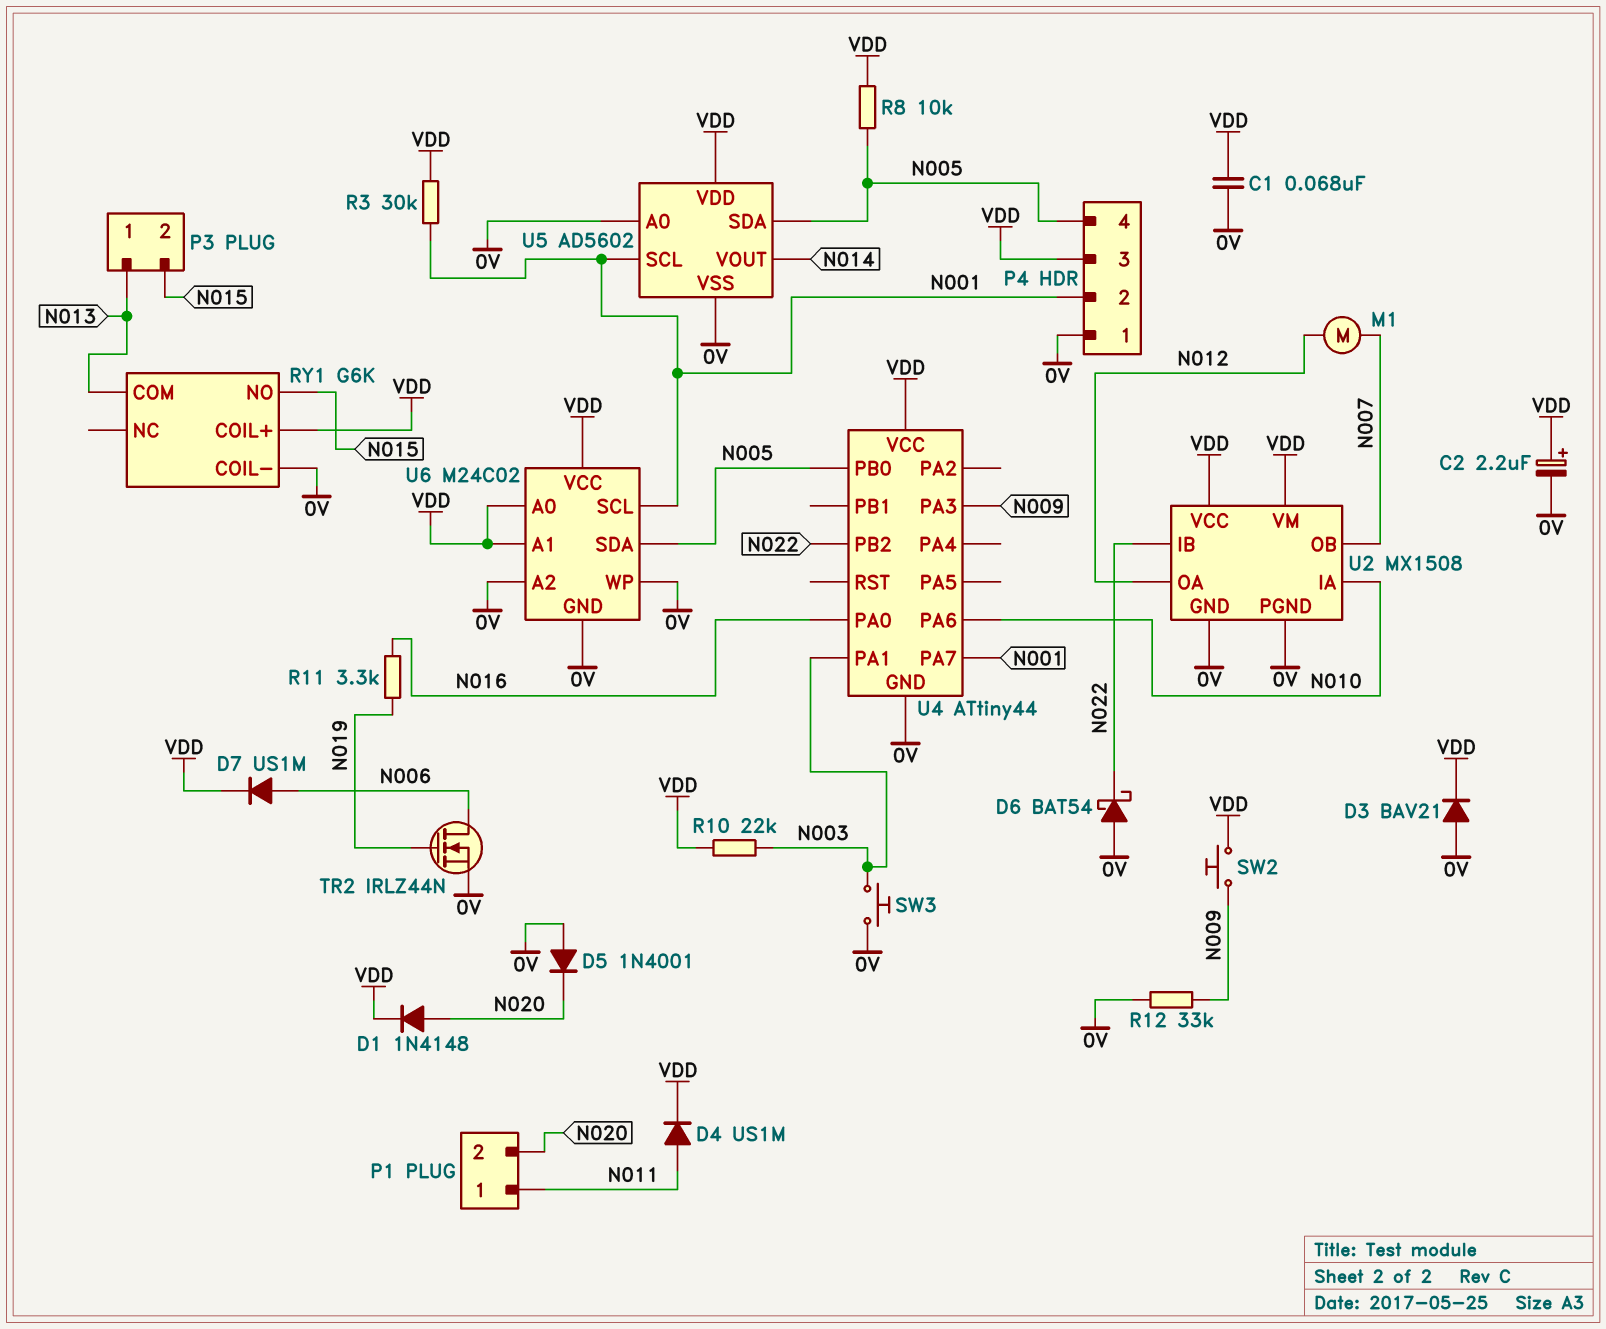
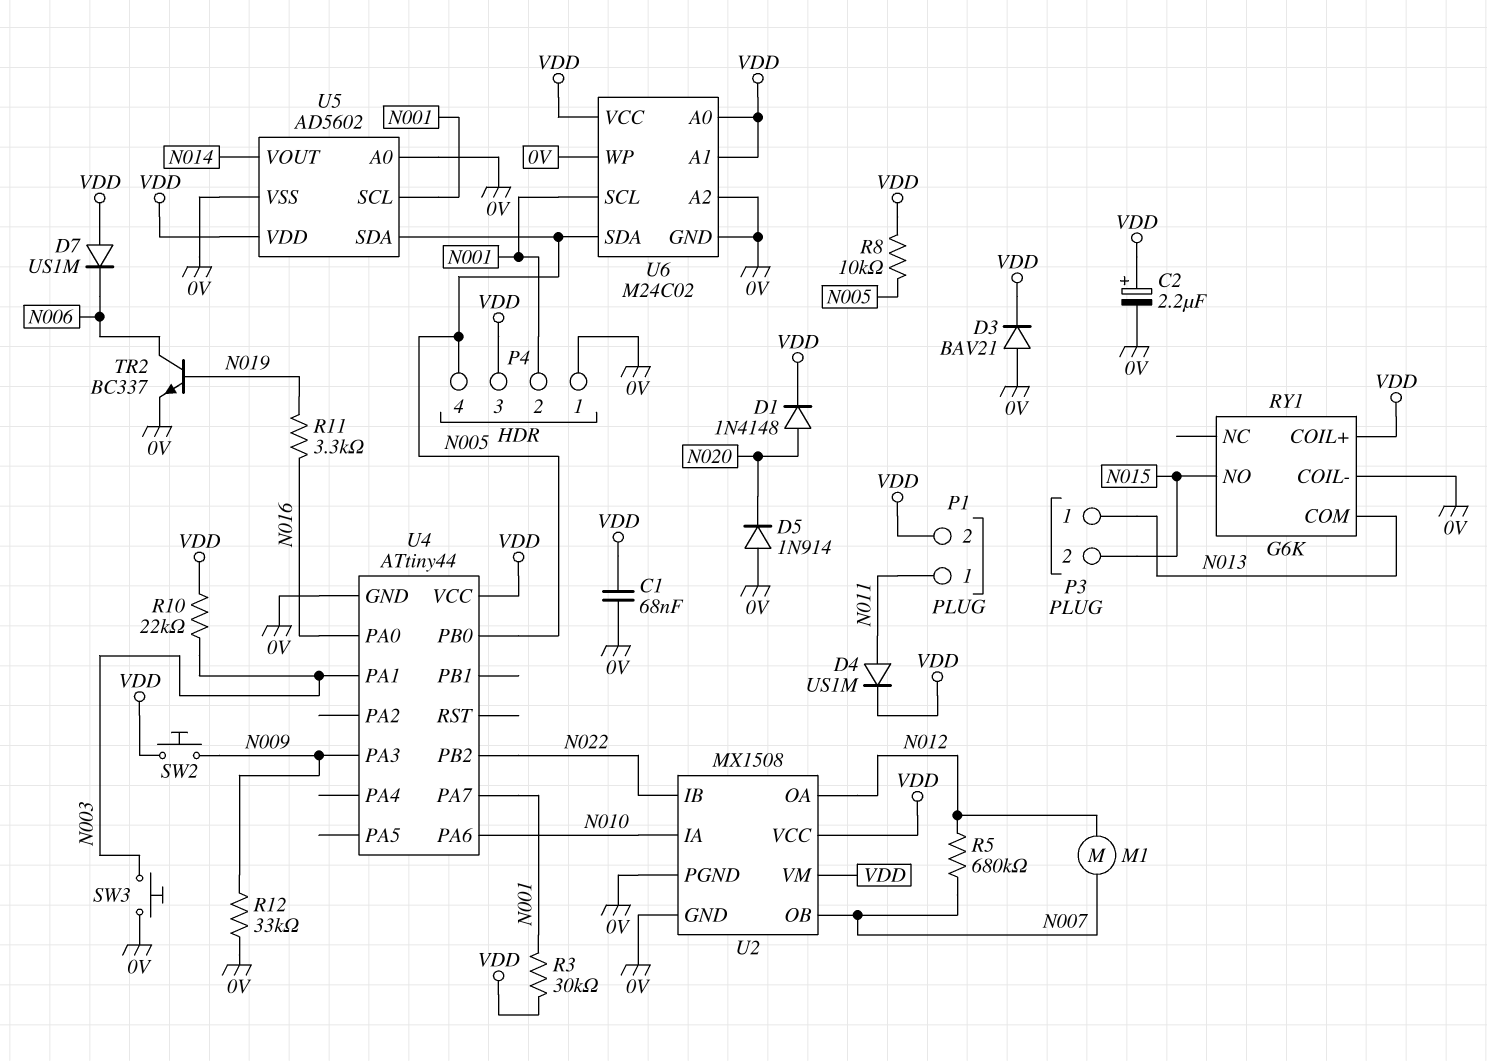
D5: diode 1N4001 (A 0V, K N020) -> diode 1N914 (A 0V, K N020)
D6: schottky BAT54 (A 0V, K N022) -> none
D7: diode US1M (A N006, K VDD) -> diode US1M (A VDD, K N006)
P1 pin 2: N020 -> VDD
R5: none -> 680k (N007, N012)
TR2: NMOS IRLZ44N (G N019, D N006, S 0V) -> NPN BC337 (B N019, C N006, E 0V)

